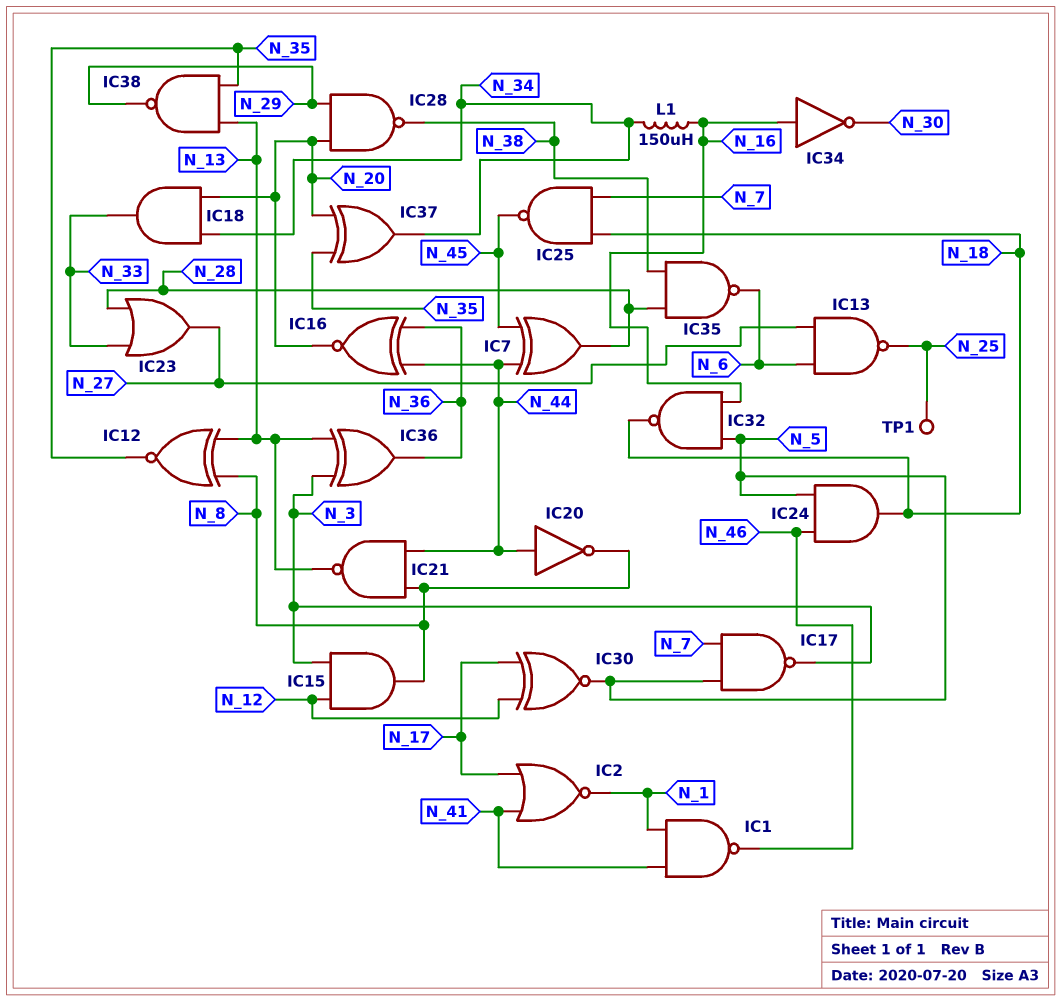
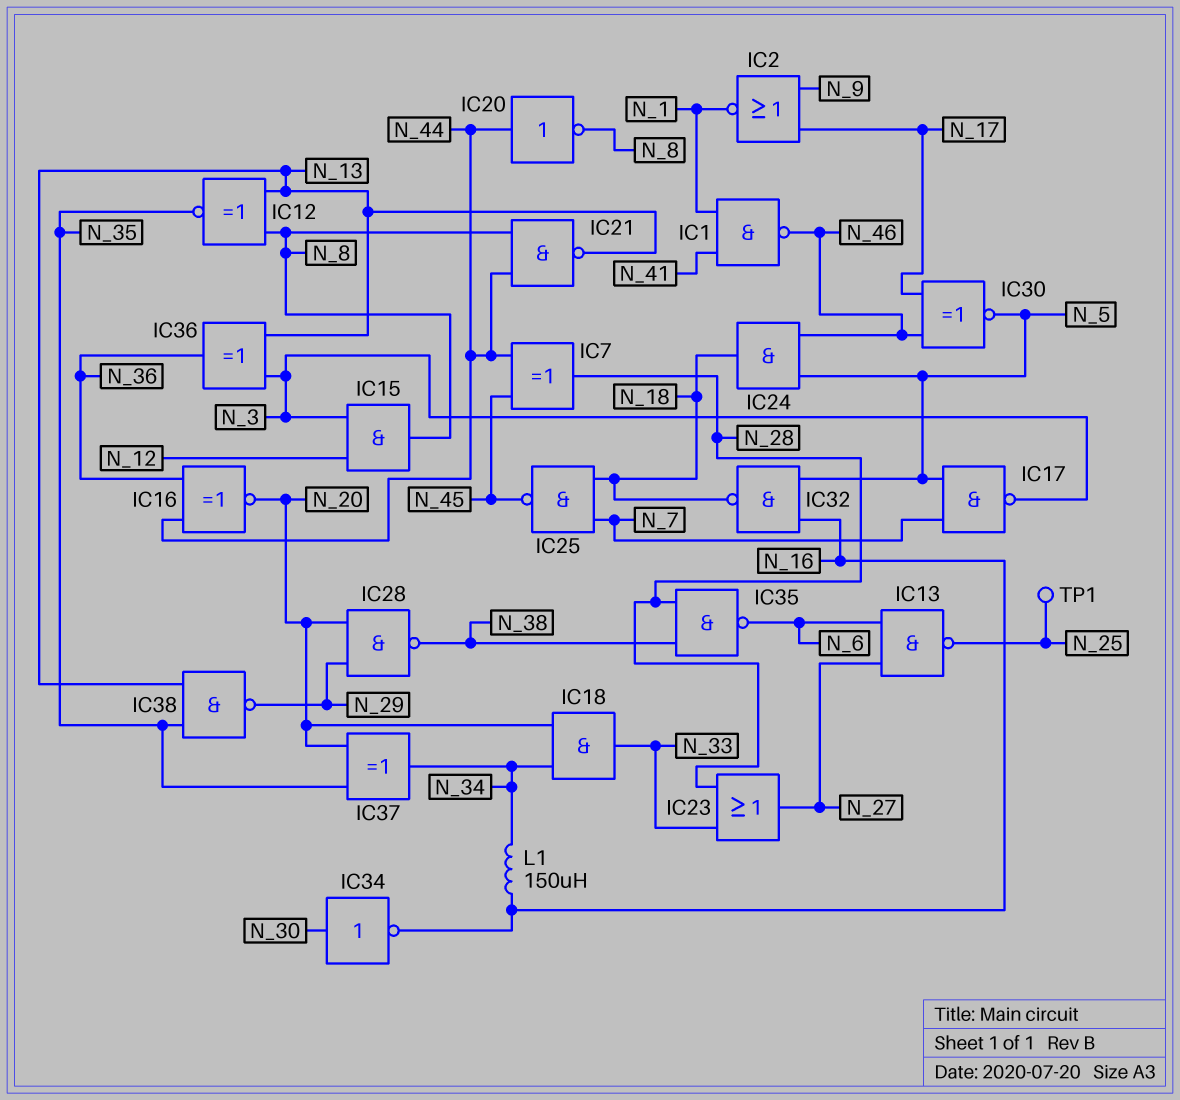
IC2: NOR (in N_17, in N_41, out N_1) -> NOR (in N_9, in N_17, out N_1)
IC30: XNOR (in N_12, in N_17, out N_5) -> XNOR (in N_17, in N_46, out N_5)
IC34: NOT (in N_16, out N_30) -> NOT (in N_30, out N_16)

